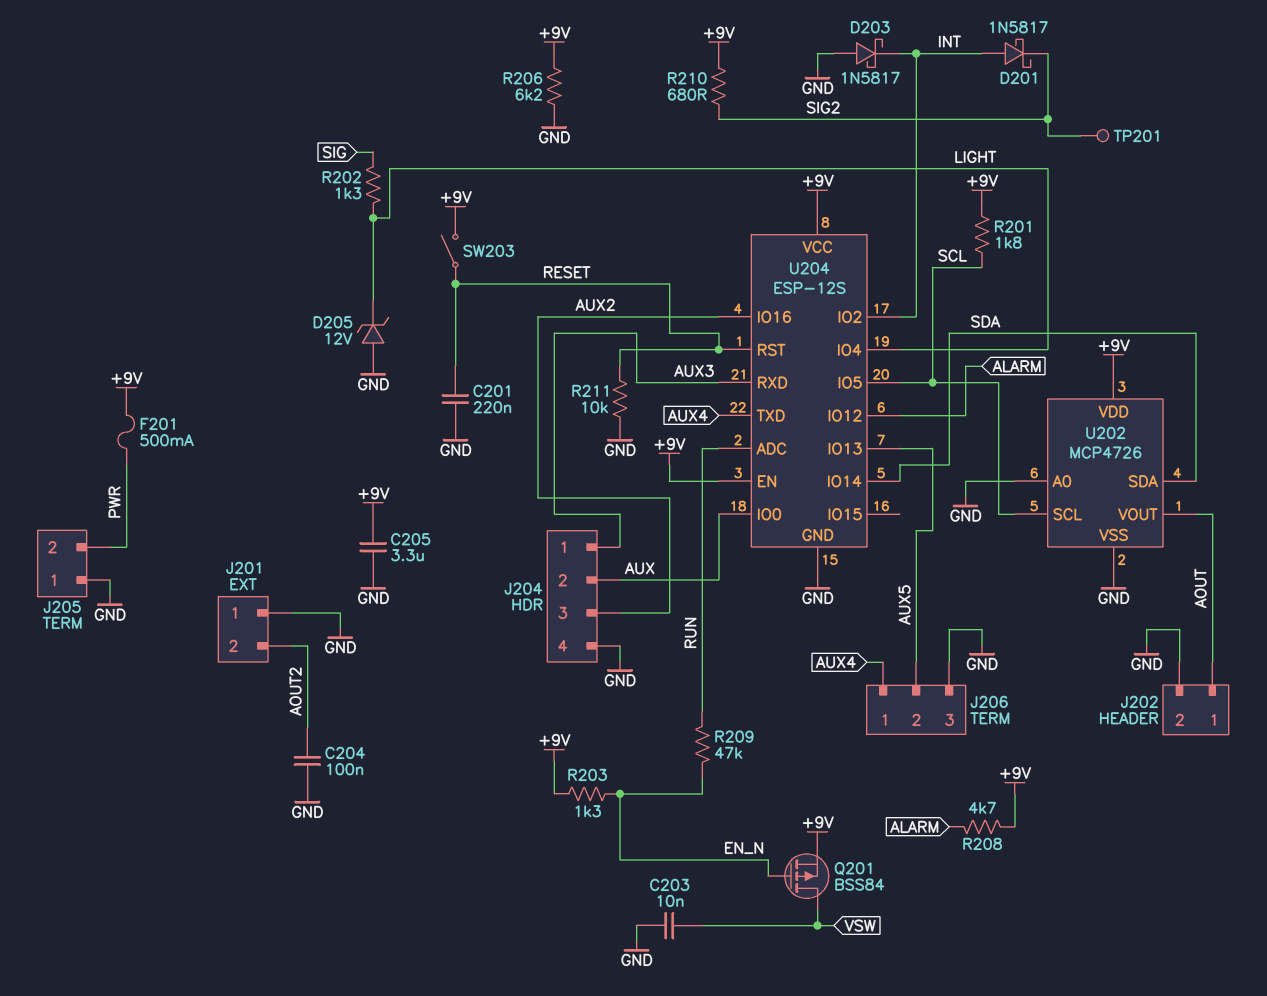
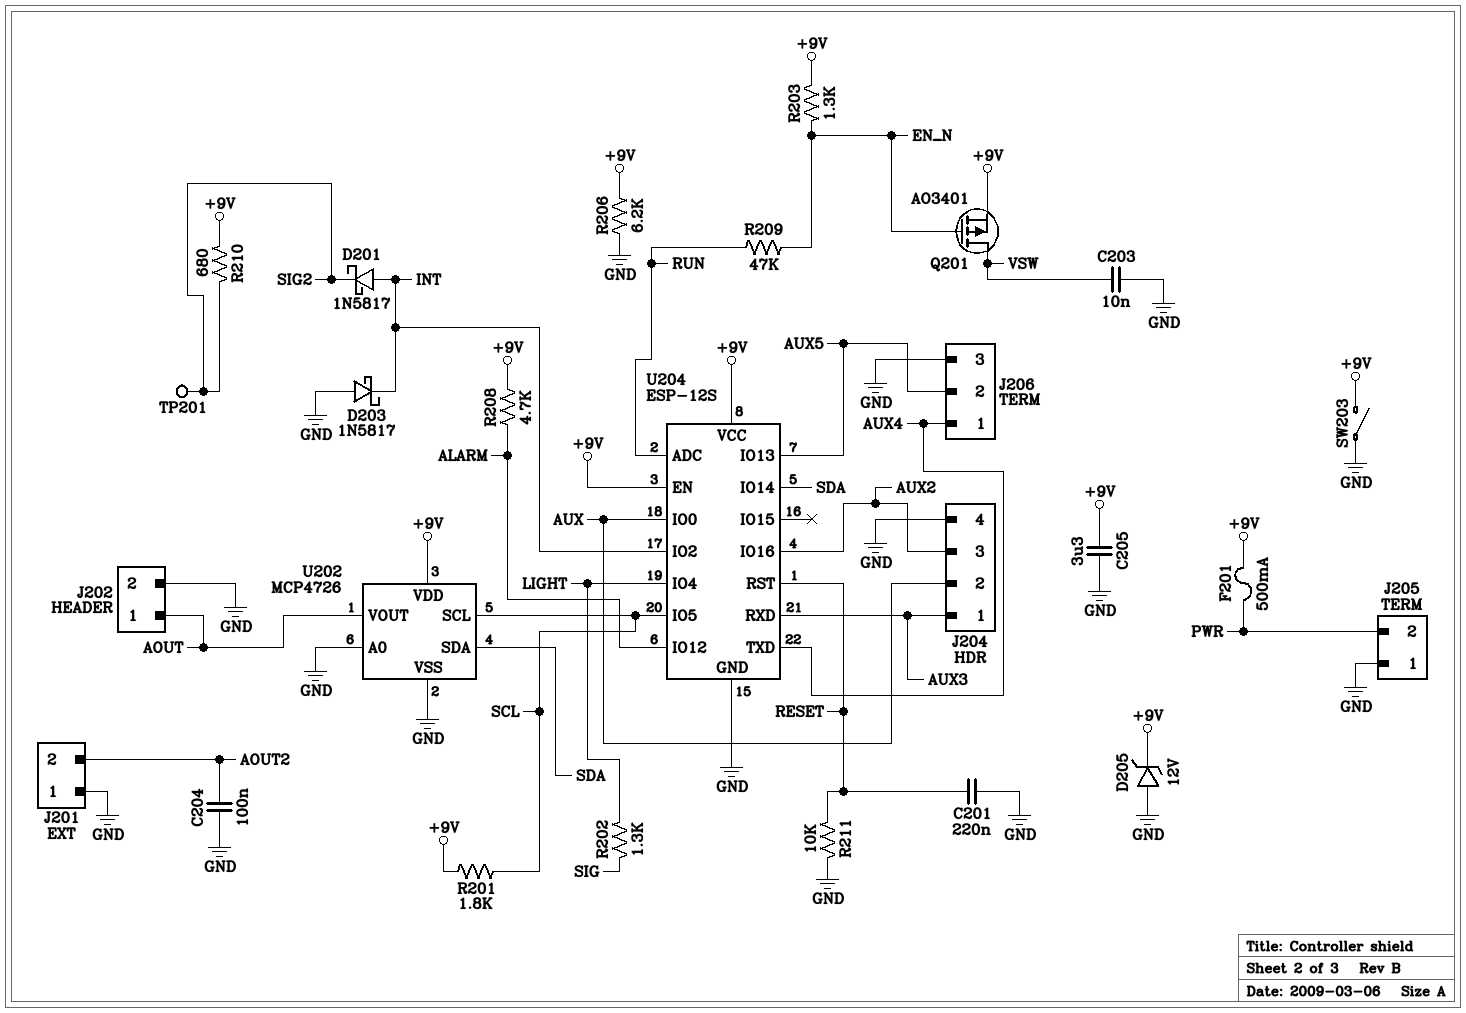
D205: zener 12V (A GND, K LIGHT) -> zener 12V (A GND, K +9V)
Q201: PMOS BSS84 (G EN_N, D VSW, S +9V) -> PMOS AO3401 (G EN_N, D VSW, S +9V)
SW203: switch (+9V, RESET) -> switch (+9V, GND)

